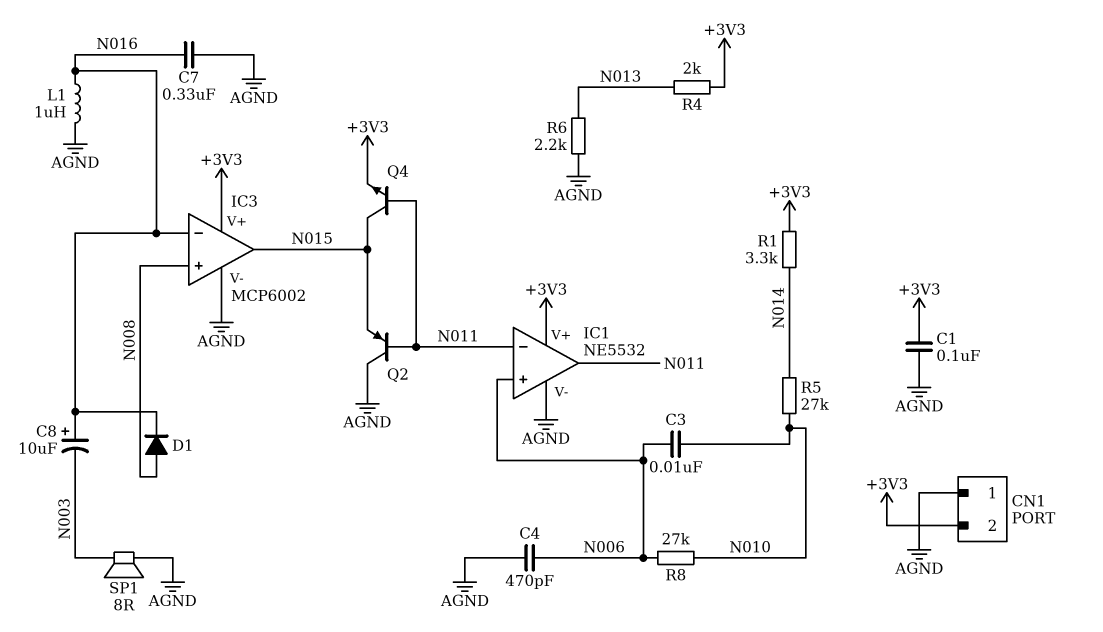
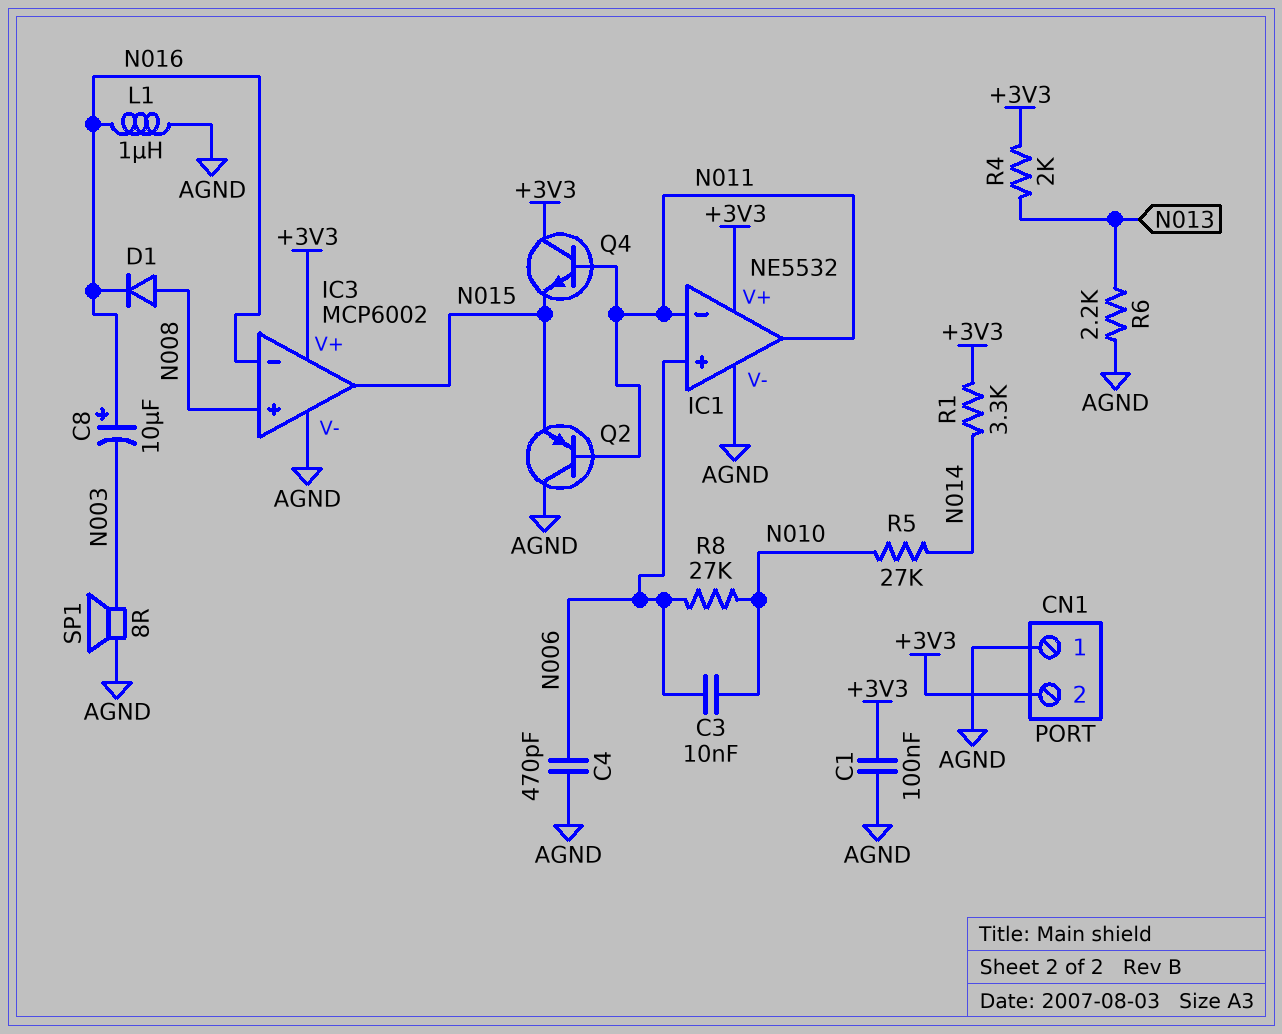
C7: 330nF (AGND, N016) -> none
Q4: NPN (B N011, C N015, E +3V3) -> NPN (B N011, C +3V3, E N015)

